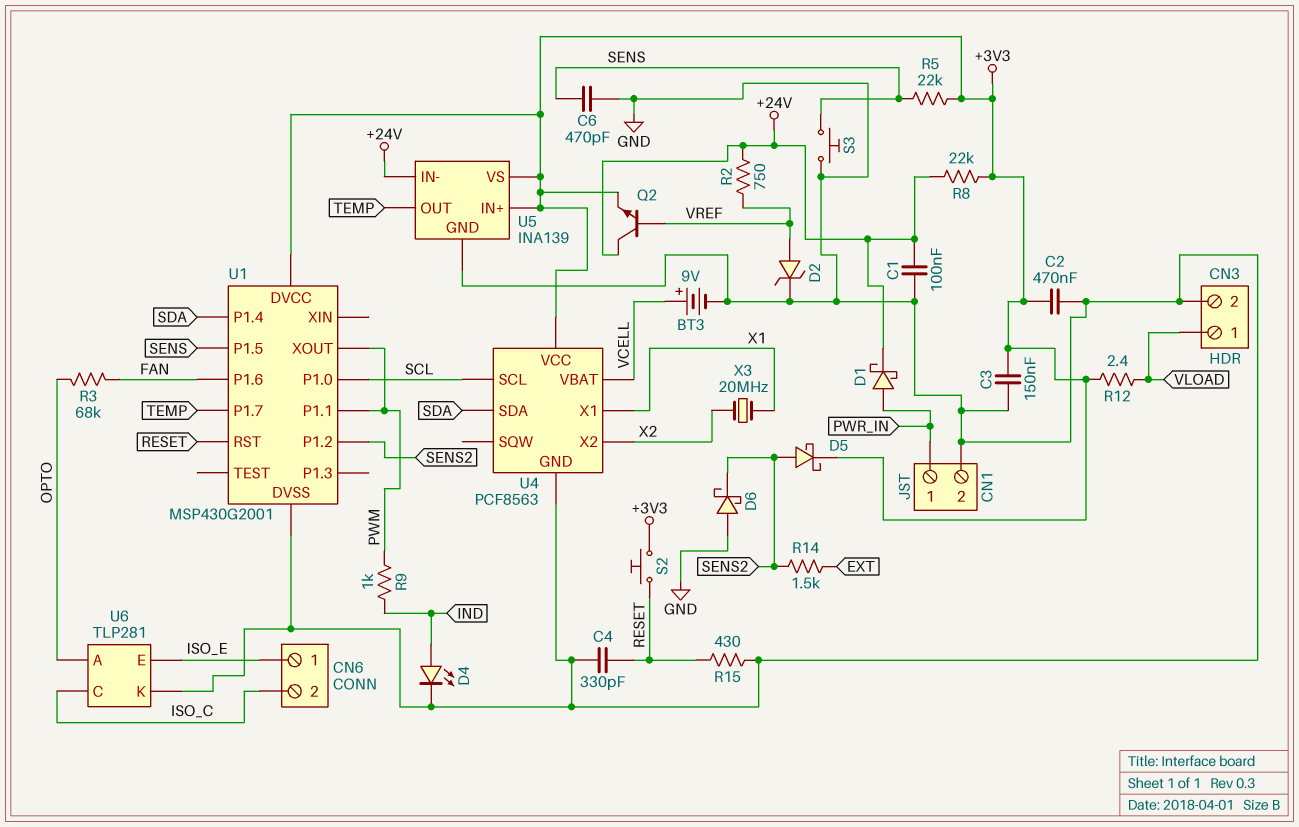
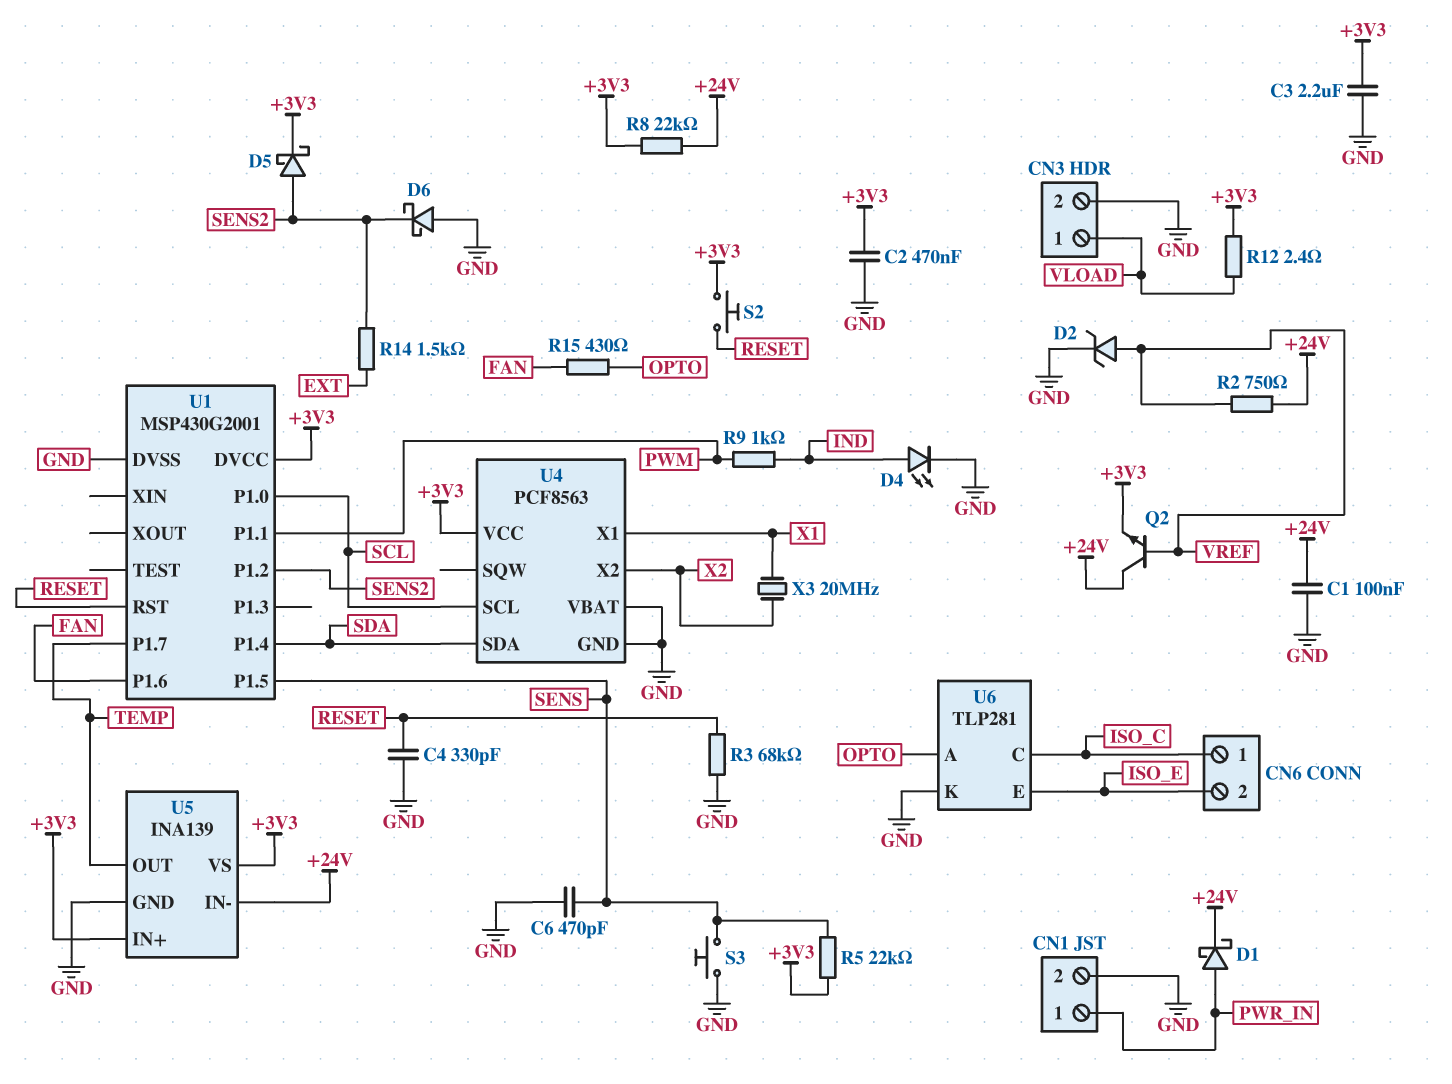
BT3: 9V (plus VCELL, minus GND) -> none
C3: 150nF (+3V3, GND) -> 2.2uF (+3V3, GND)
CN6 pin 1: ISO_E -> ISO_C
CN6 pin 2: ISO_C -> ISO_E
R3: 68k (FAN, OPTO) -> 68k (GND, RESET)
R15: 430 (GND, RESET) -> 430 (FAN, OPTO)
U1 pin XOUT: PWM -> none
U4 pin VBAT: VCELL -> GND

